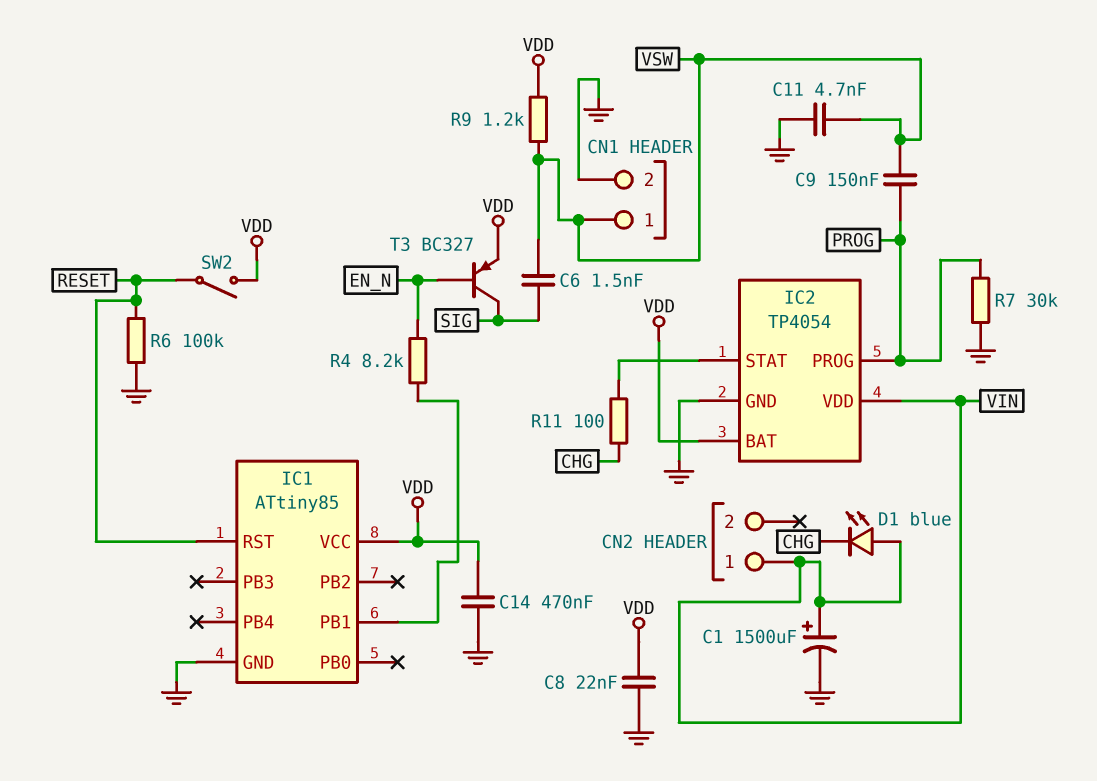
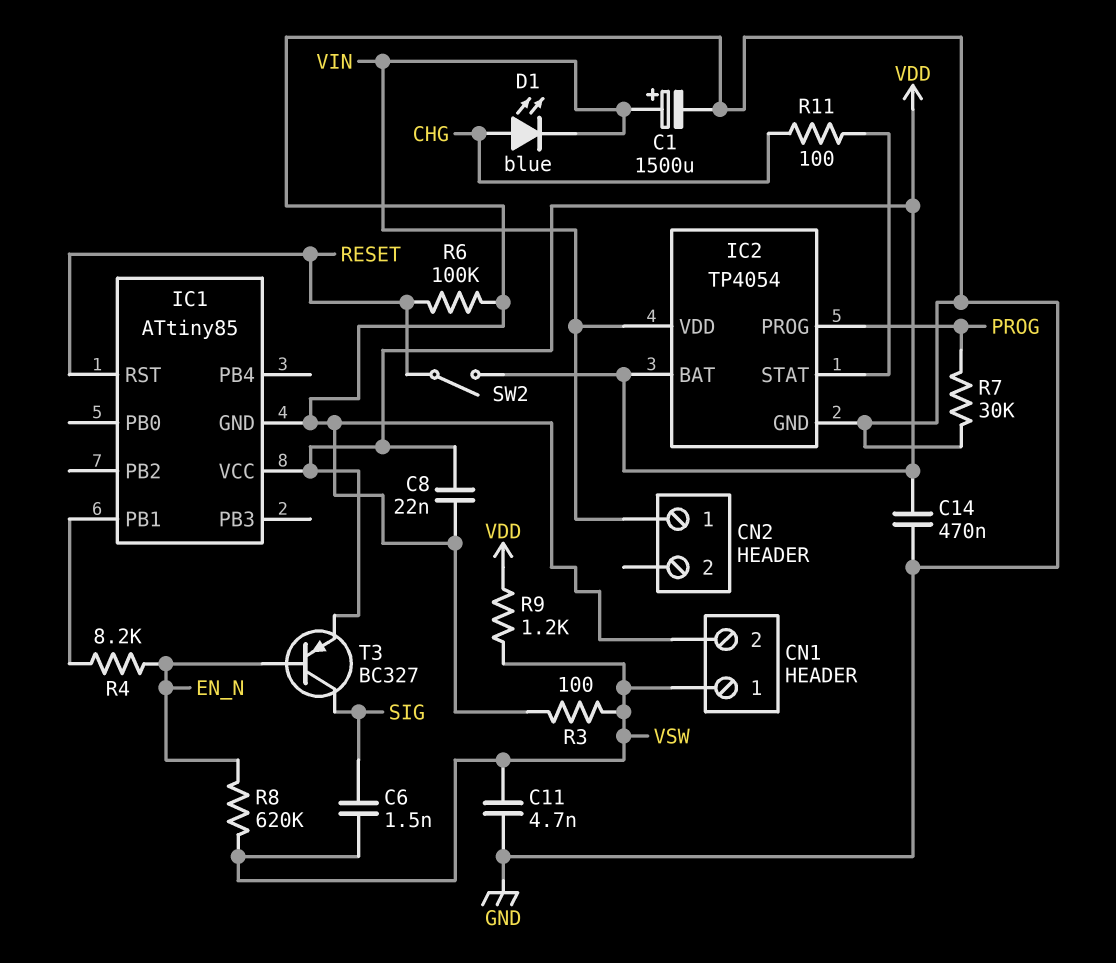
C9: 150nF (PROG, VSW) -> none
D1: LED blue (A VIN, K CHG) -> LED blue (A CHG, K VIN)
R3: none -> 100 (GND, VSW)
R8: none -> 620k (EN_N, VSW)

